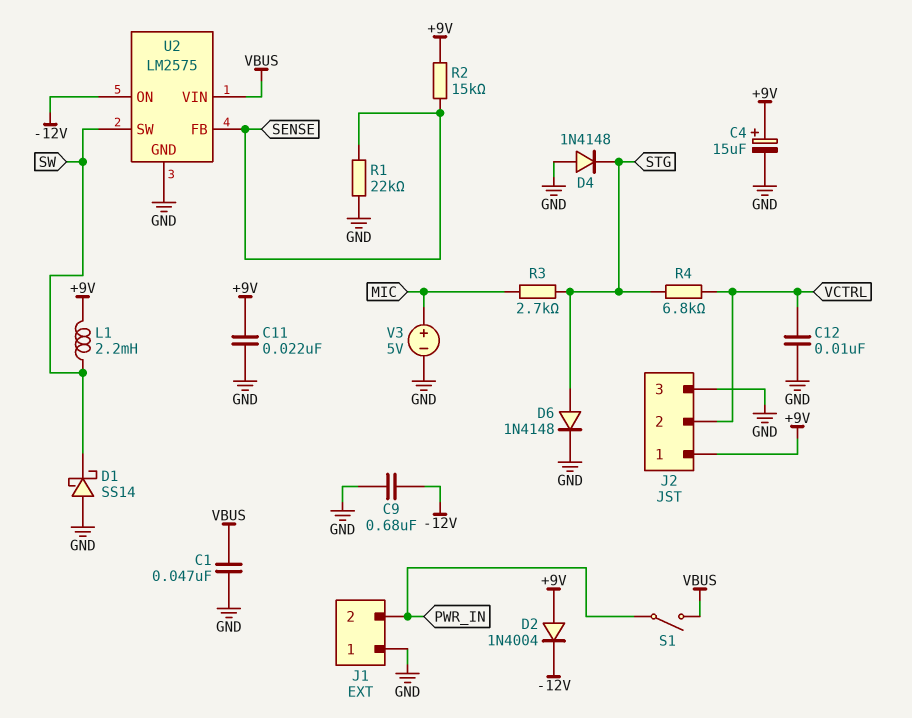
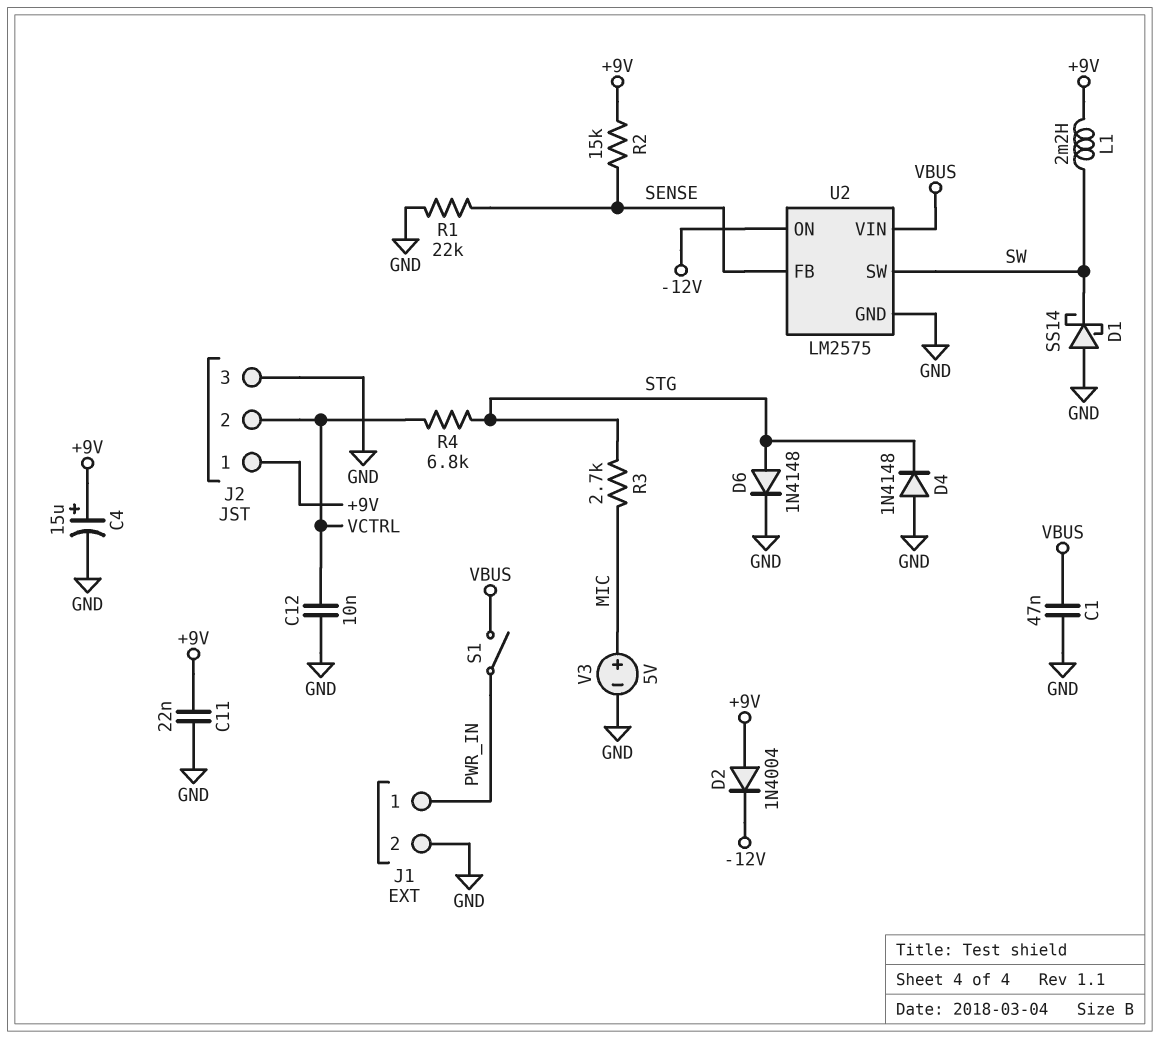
C9: 680nF (-12V, GND) -> none
J1 pin 1: GND -> PWR_IN
J1 pin 2: PWR_IN -> GND

